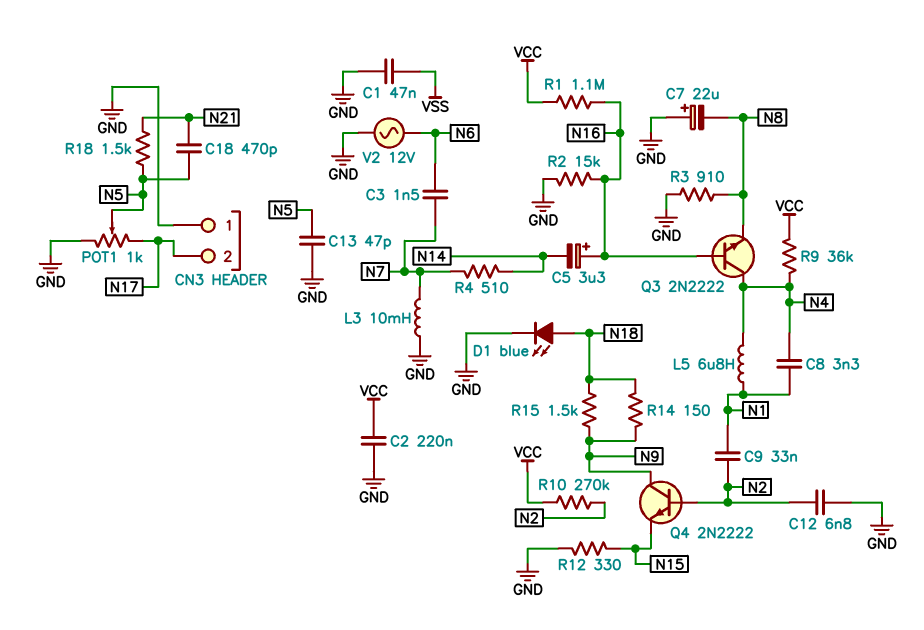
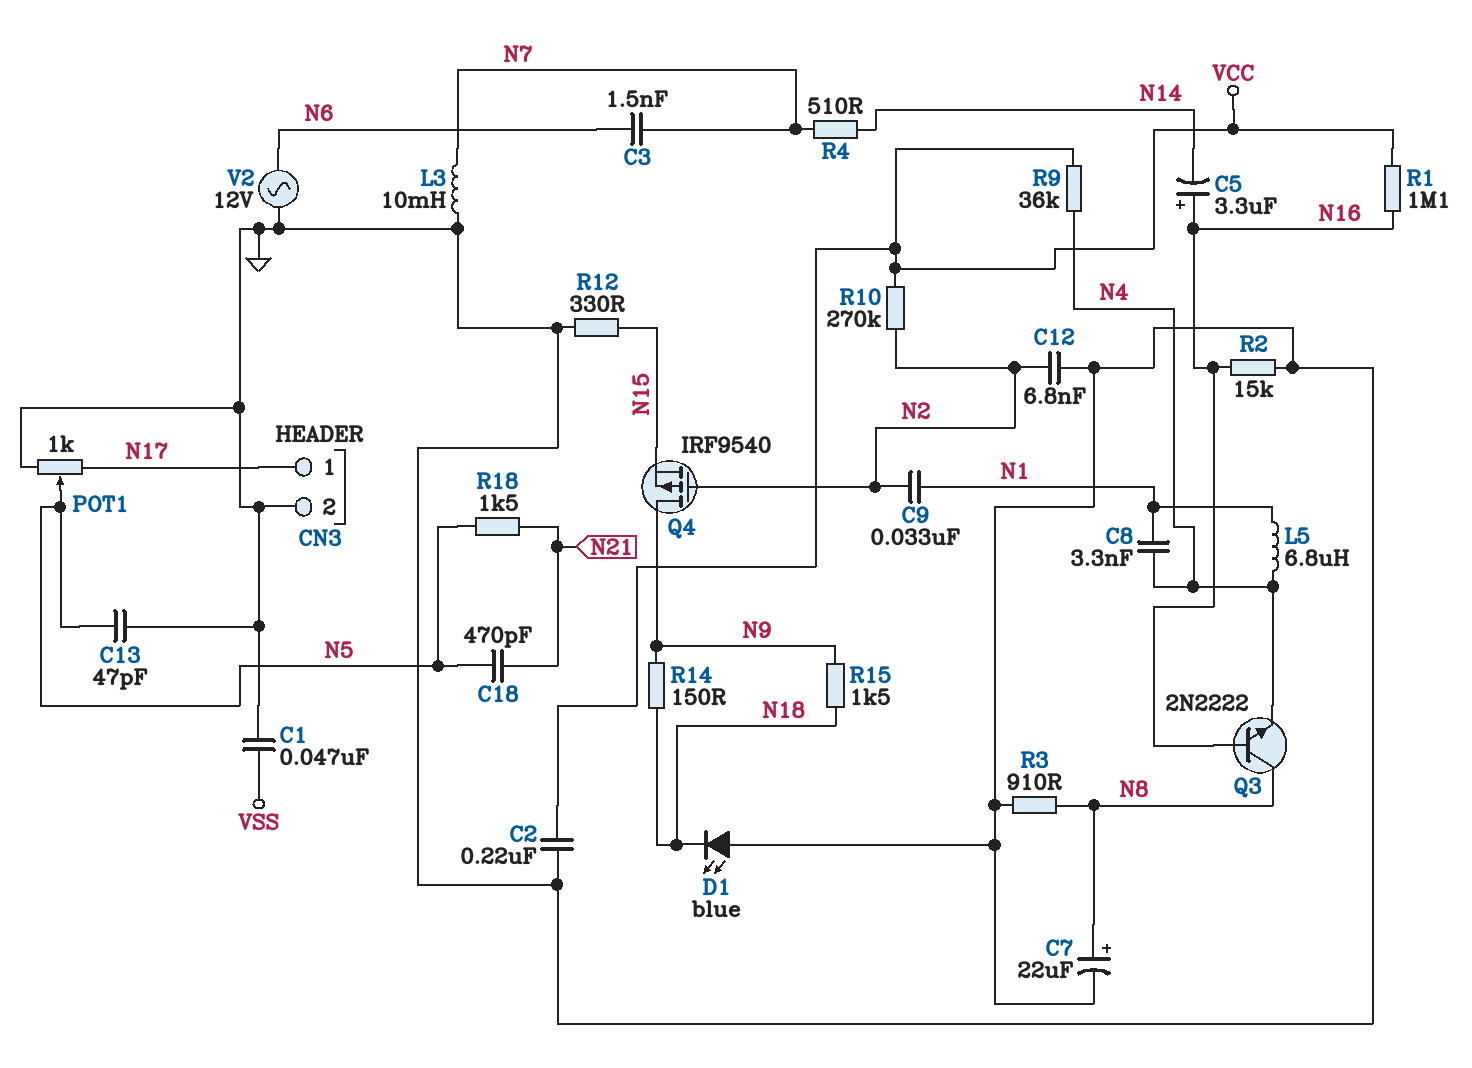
C7: 22uF (plus GND, minus N8) -> 22uF (plus N8, minus GND)
CN3 pin 1: GND -> N17
CN3 pin 2: N17 -> GND
D1: LED blue (A N18, K GND) -> LED blue (A GND, K N18)
Q3: NPN 2N2222 (B N16, C N4, E N8) -> NPN 2N2222 (B N16, C N8, E N4)
Q4: NPN 2N2222 (B N2, C N9, E N15) -> PMOS IRF9540 (G N2, D N9, S N15)

